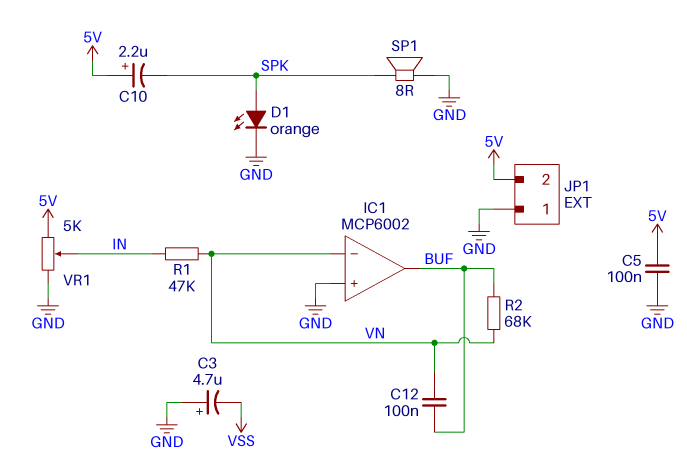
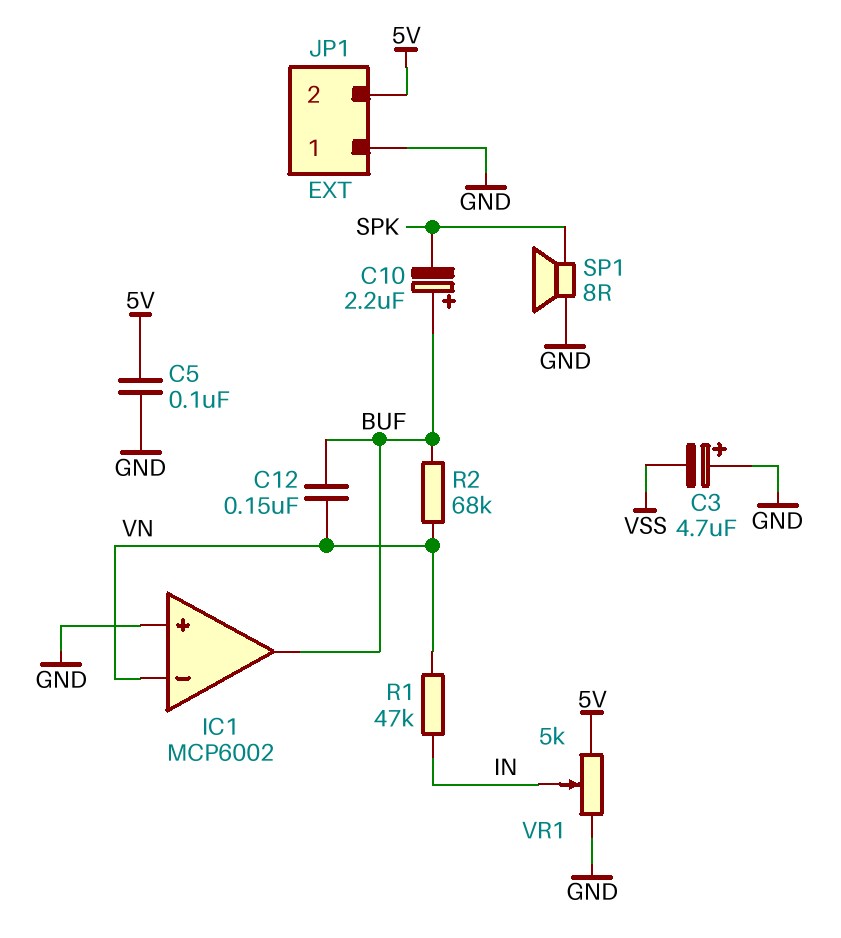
C10: 2.2uF (plus 5V, minus SPK) -> 2.2uF (plus BUF, minus SPK)
C12: 100nF (BUF, VN) -> 150nF (BUF, VN)
D1: LED orange (A SPK, K GND) -> none

